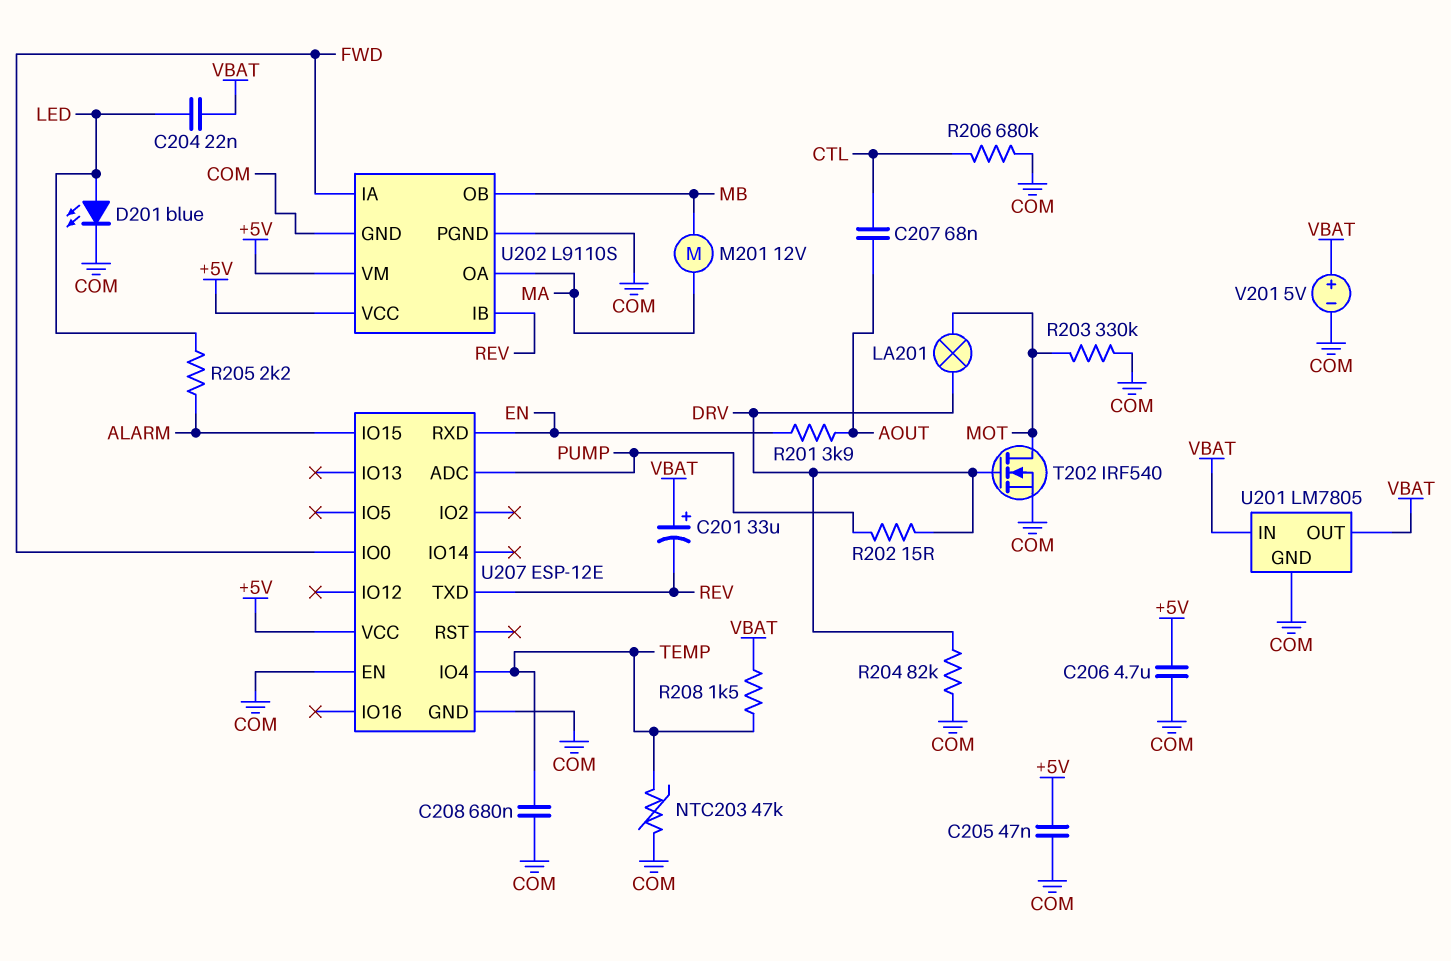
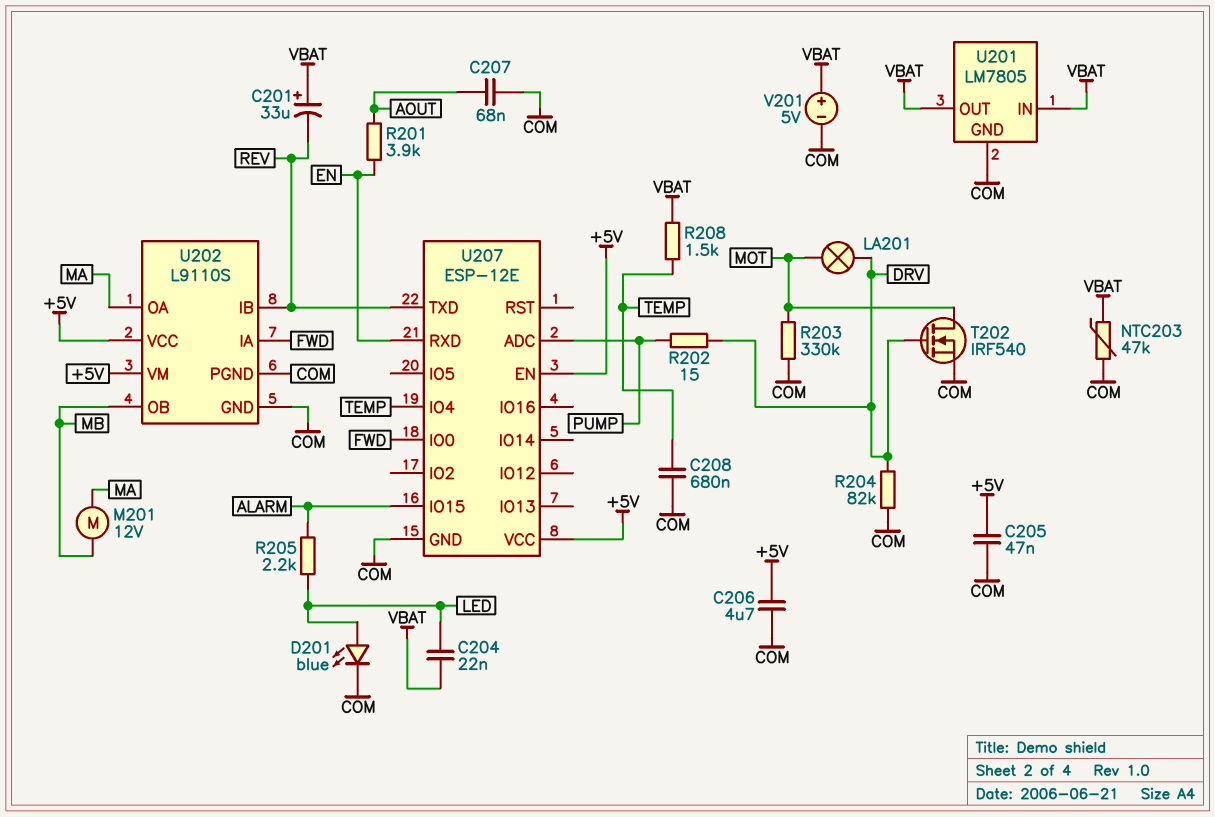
C207: 68nF (AOUT, CTL) -> 68nF (AOUT, COM)
NTC203: 47k (COM, TEMP) -> 47k (COM, VBAT)
R206: 680k (COM, CTL) -> none
U207 pin EN: COM -> +5V

